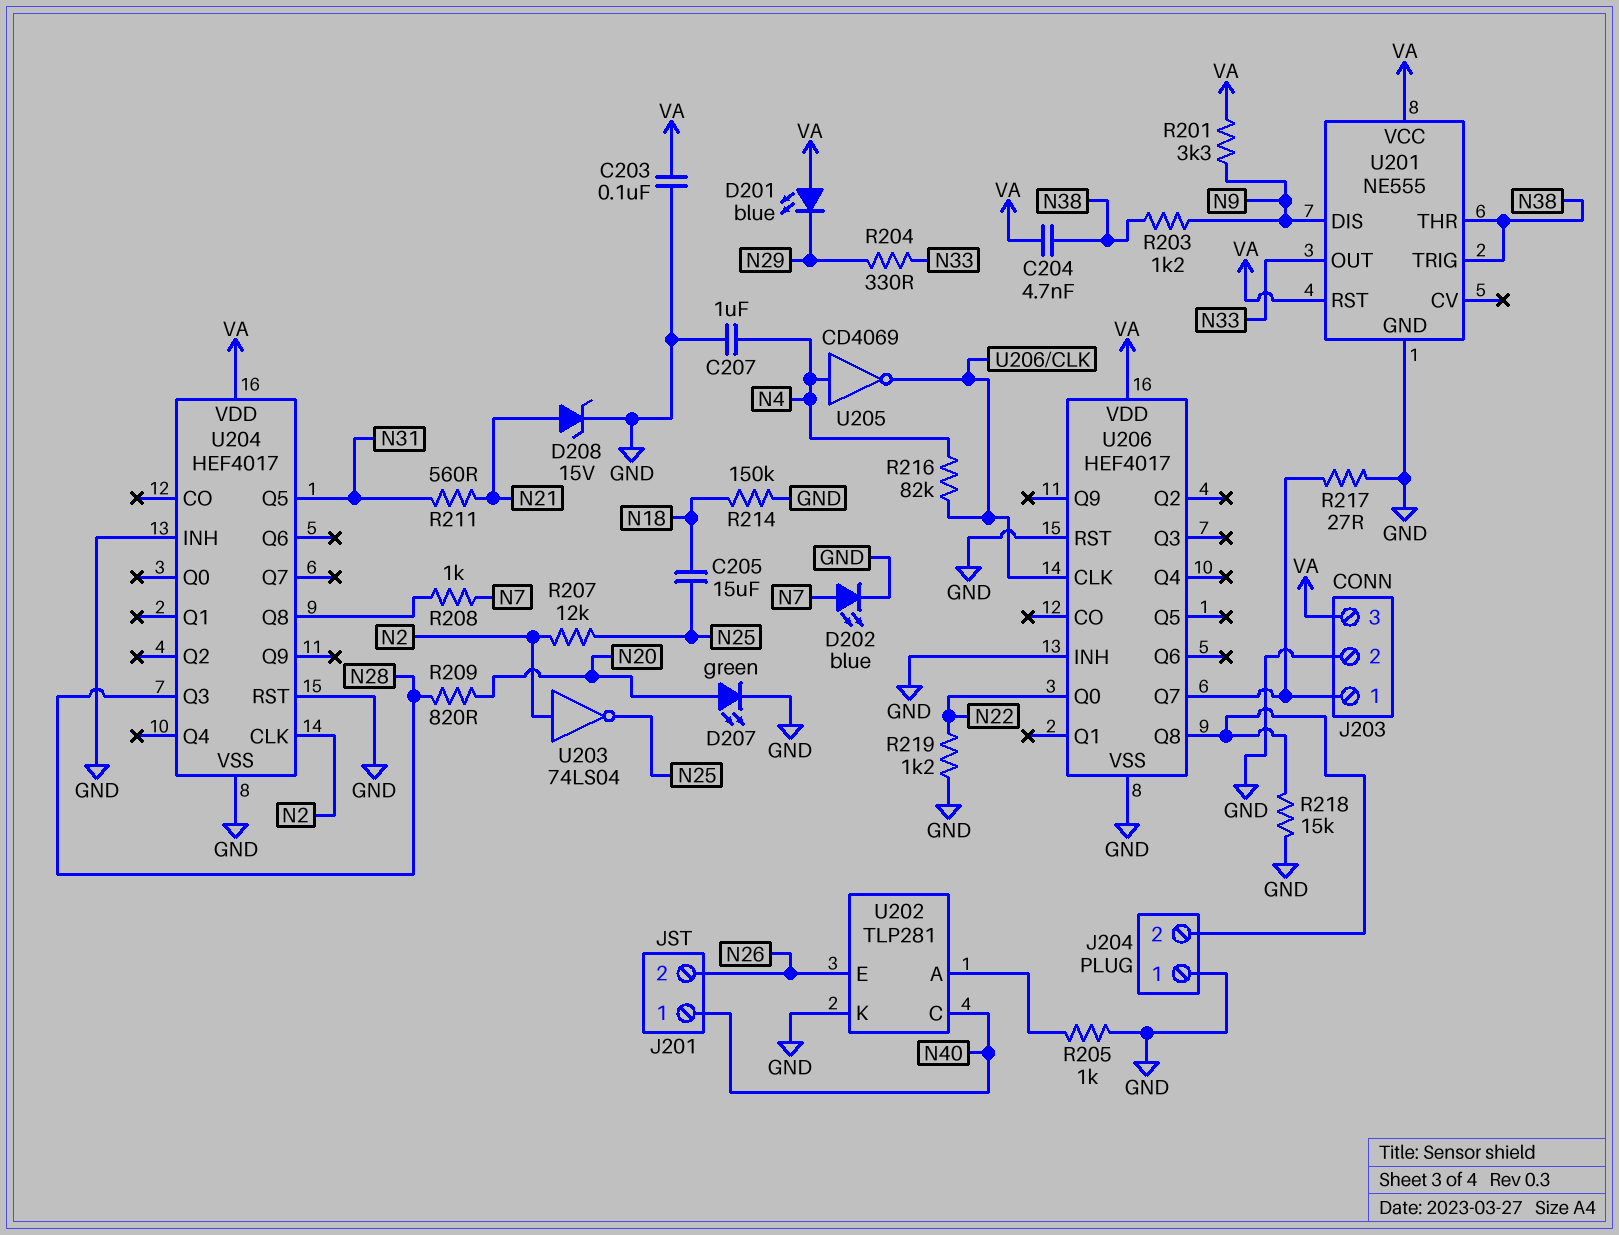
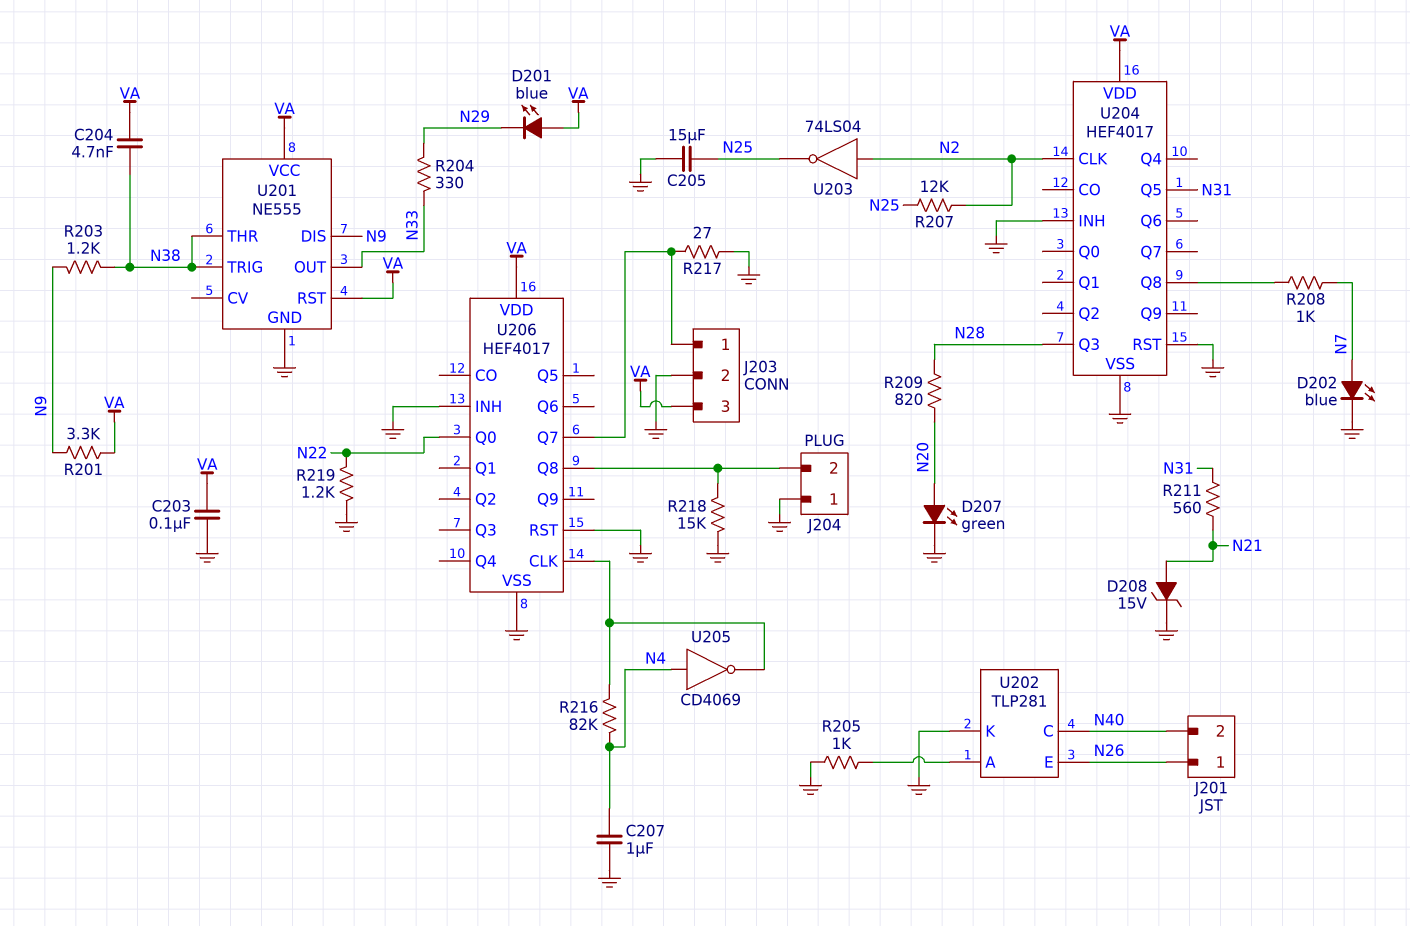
C205: 15uF (N18, N25) -> 15uF (GND, N25)
J201 pin 1: N40 -> N26
J201 pin 2: N26 -> N40
R214: 150k (GND, N18) -> none

